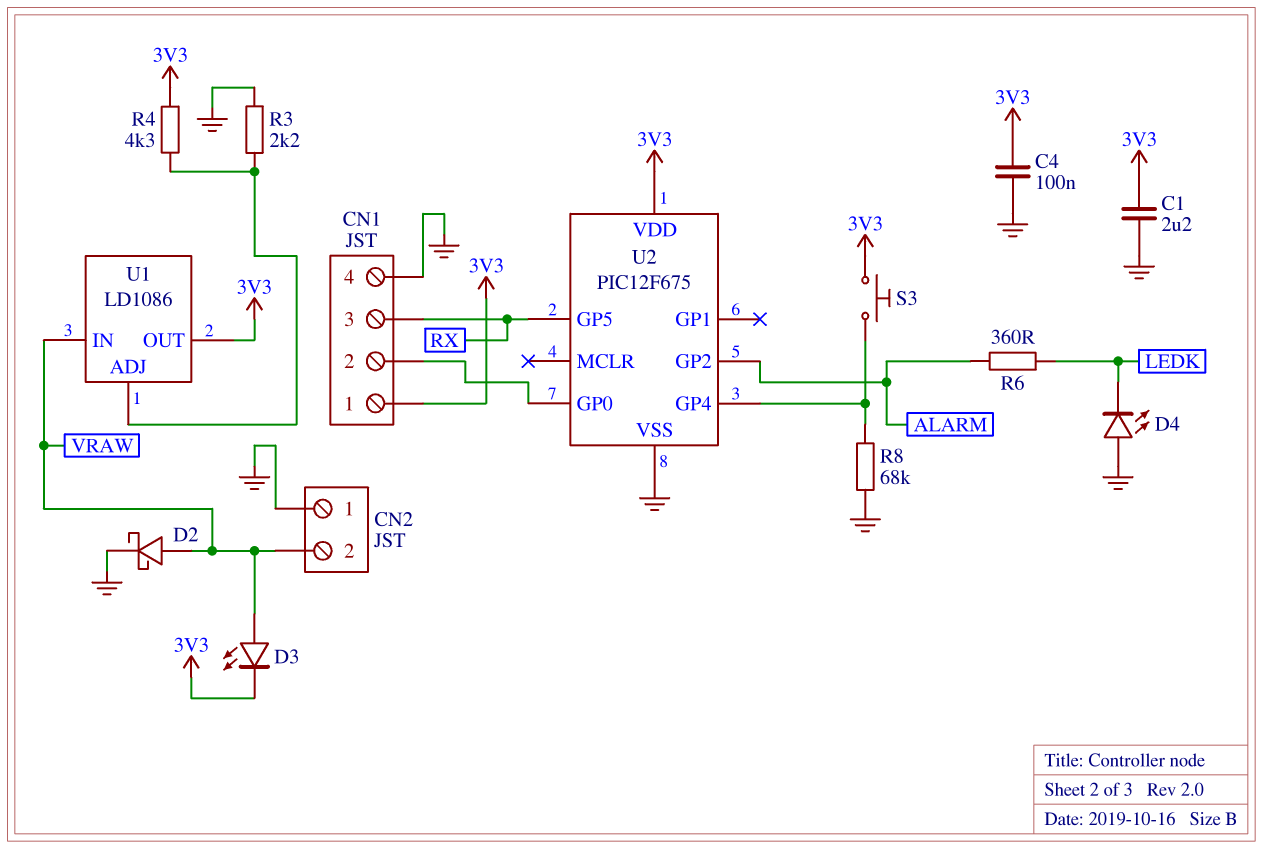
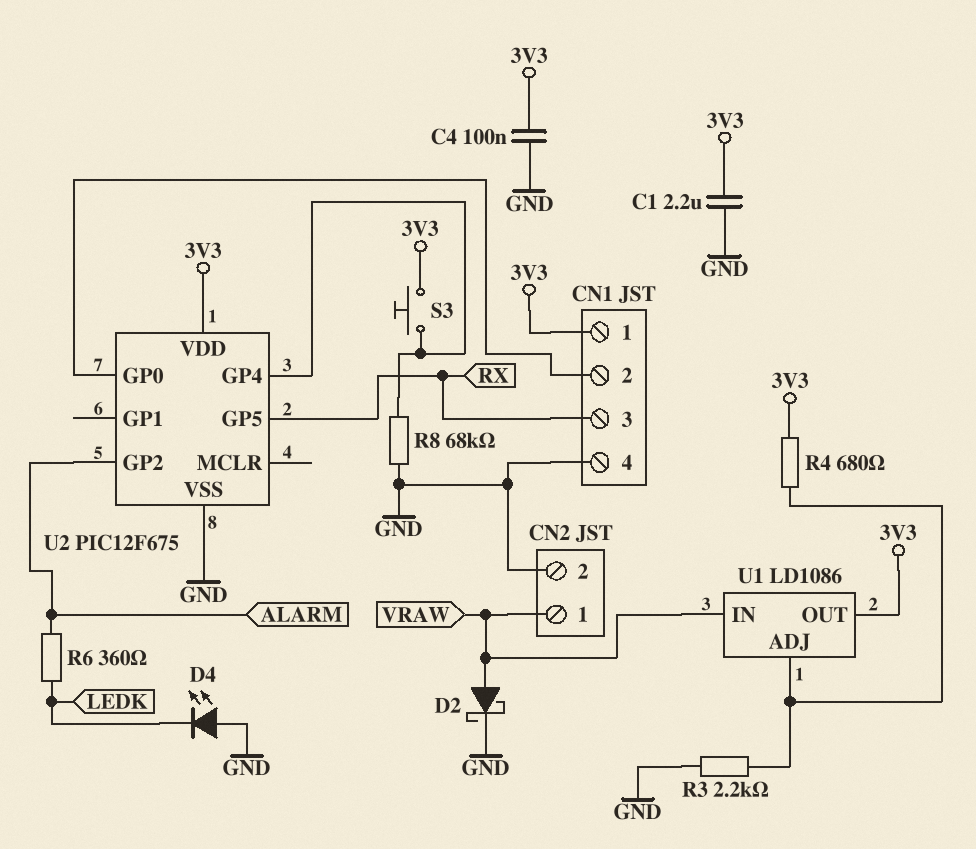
CN2 pin 1: GND -> VRAW
CN2 pin 2: VRAW -> GND
D3: LED (A VRAW, K 3V3) -> none
R4: 4.3k (3V3, U1/ADJ) -> 680 (3V3, U1/ADJ)

